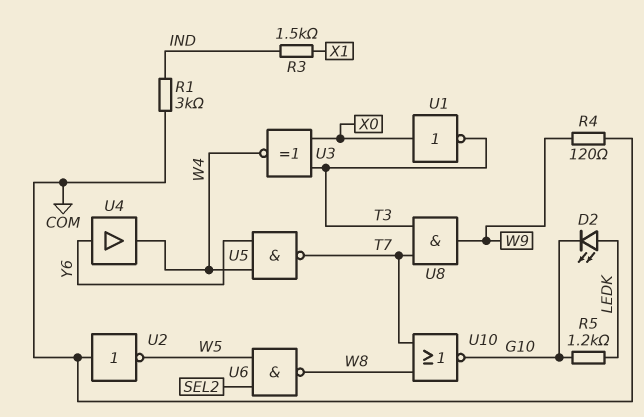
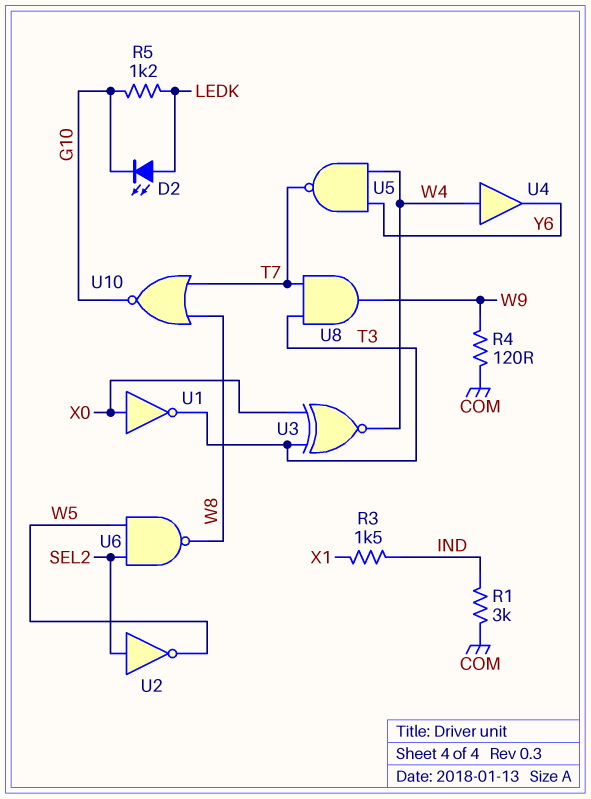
U2: NOT (in COM, out W5) -> NOT (in SEL2, out W5)
U4: buffer (in Y6, out W4) -> buffer (in W4, out Y6)

